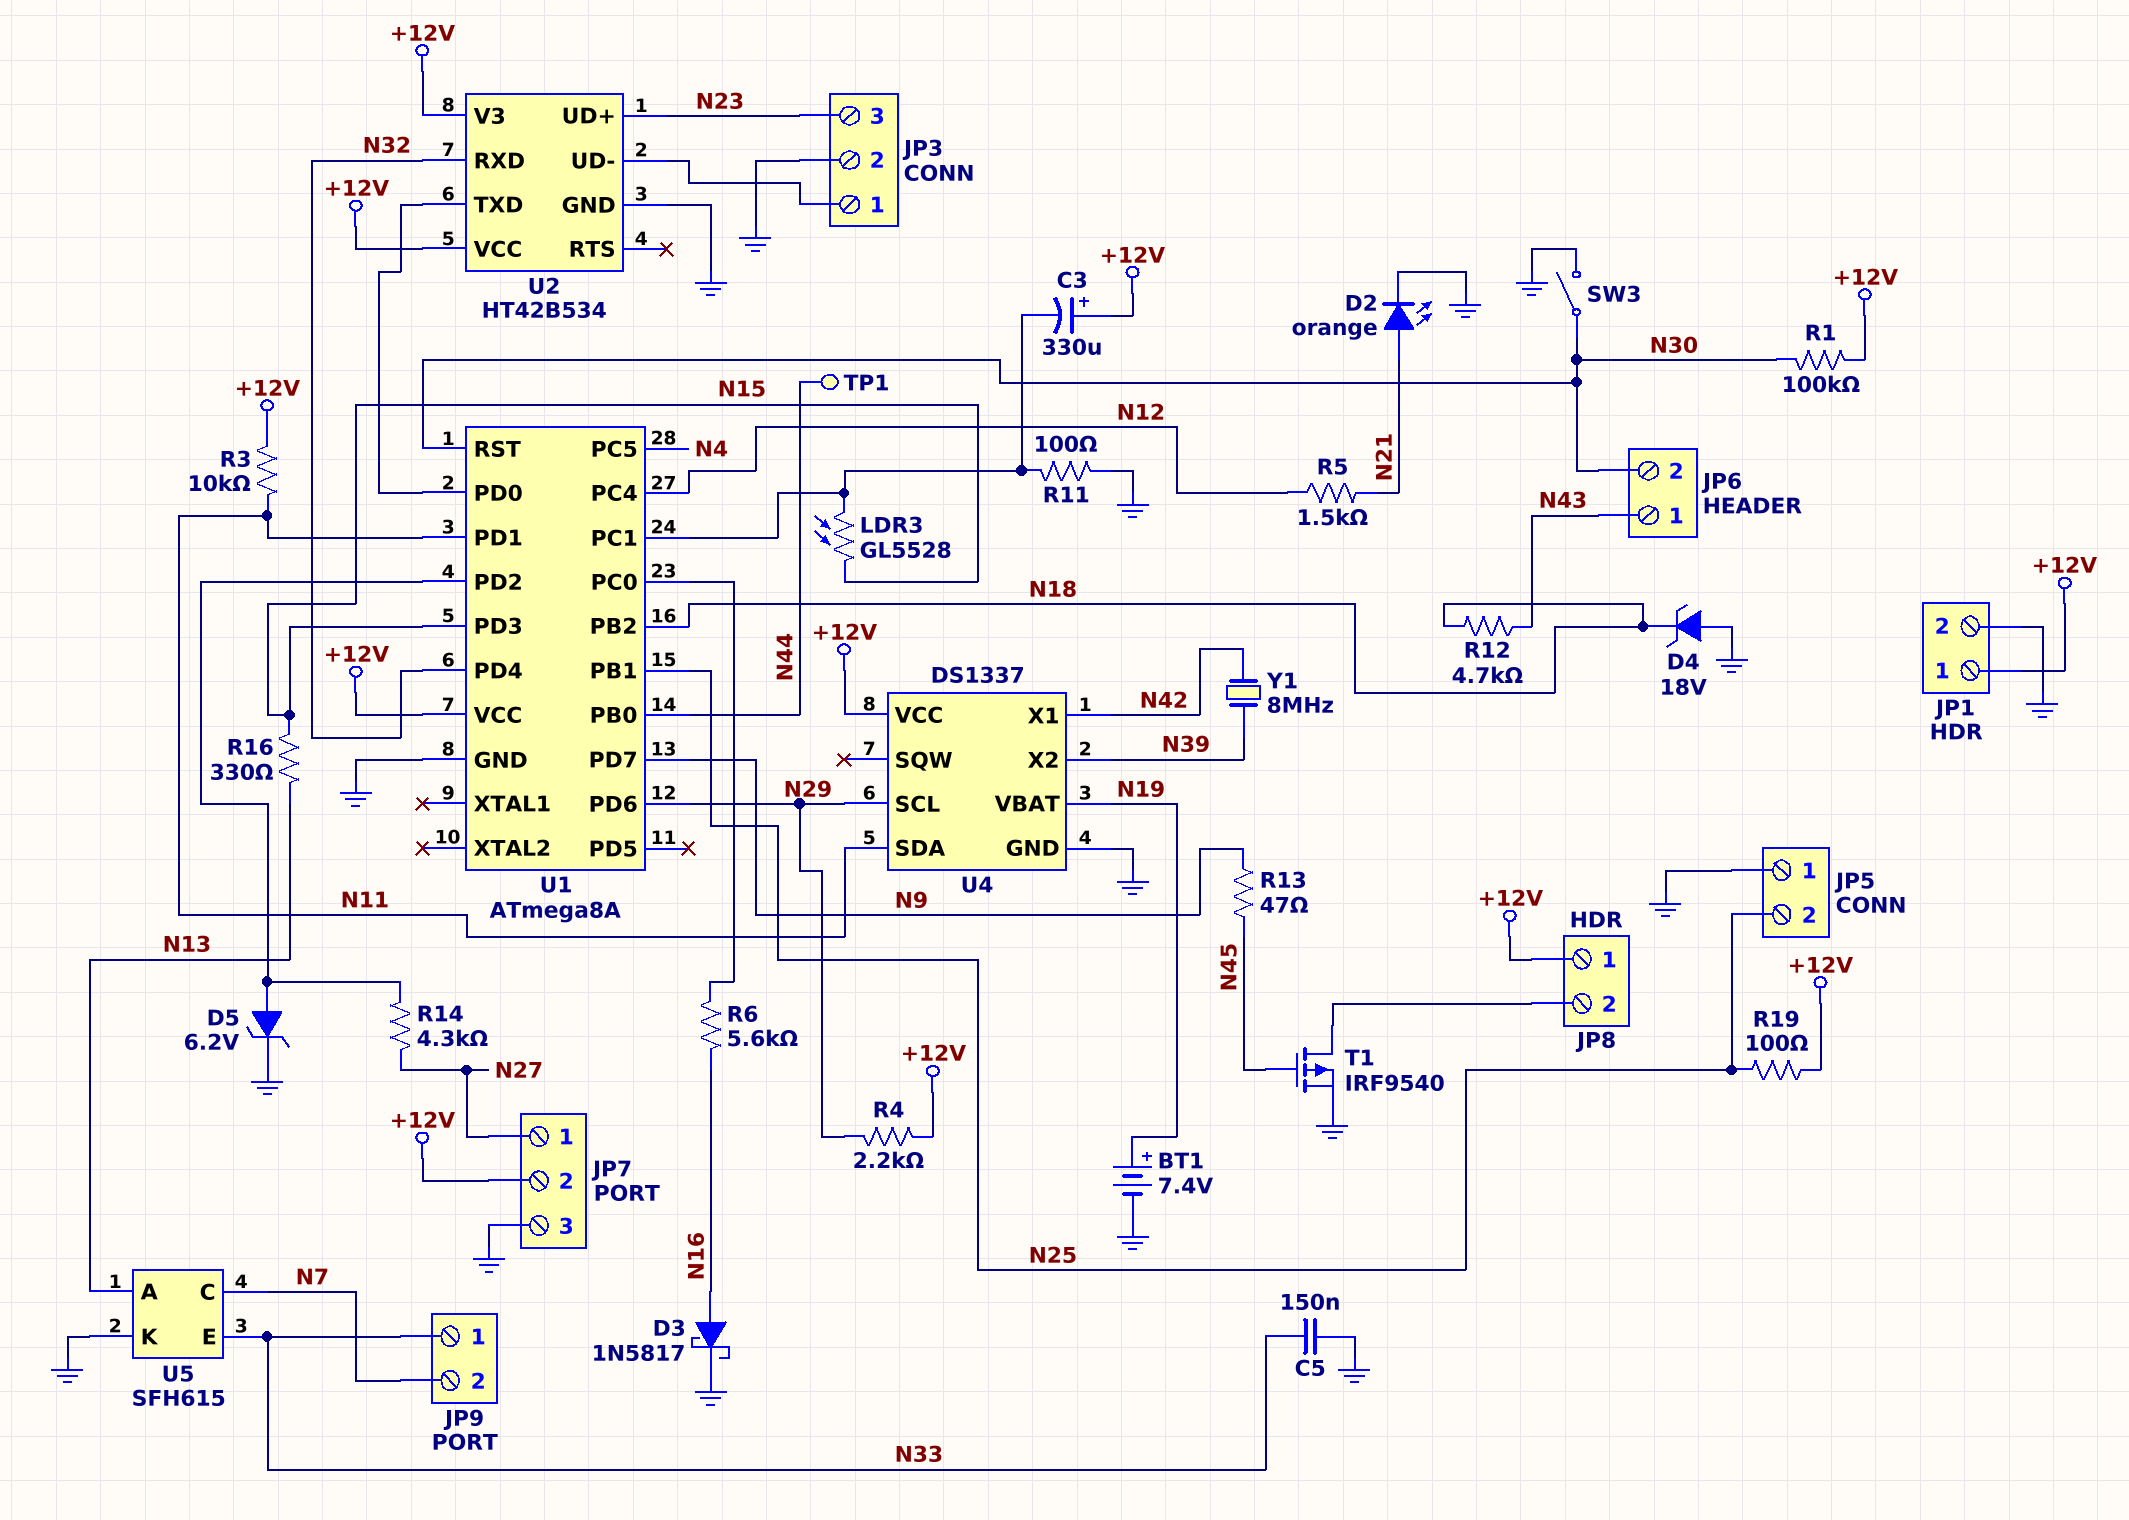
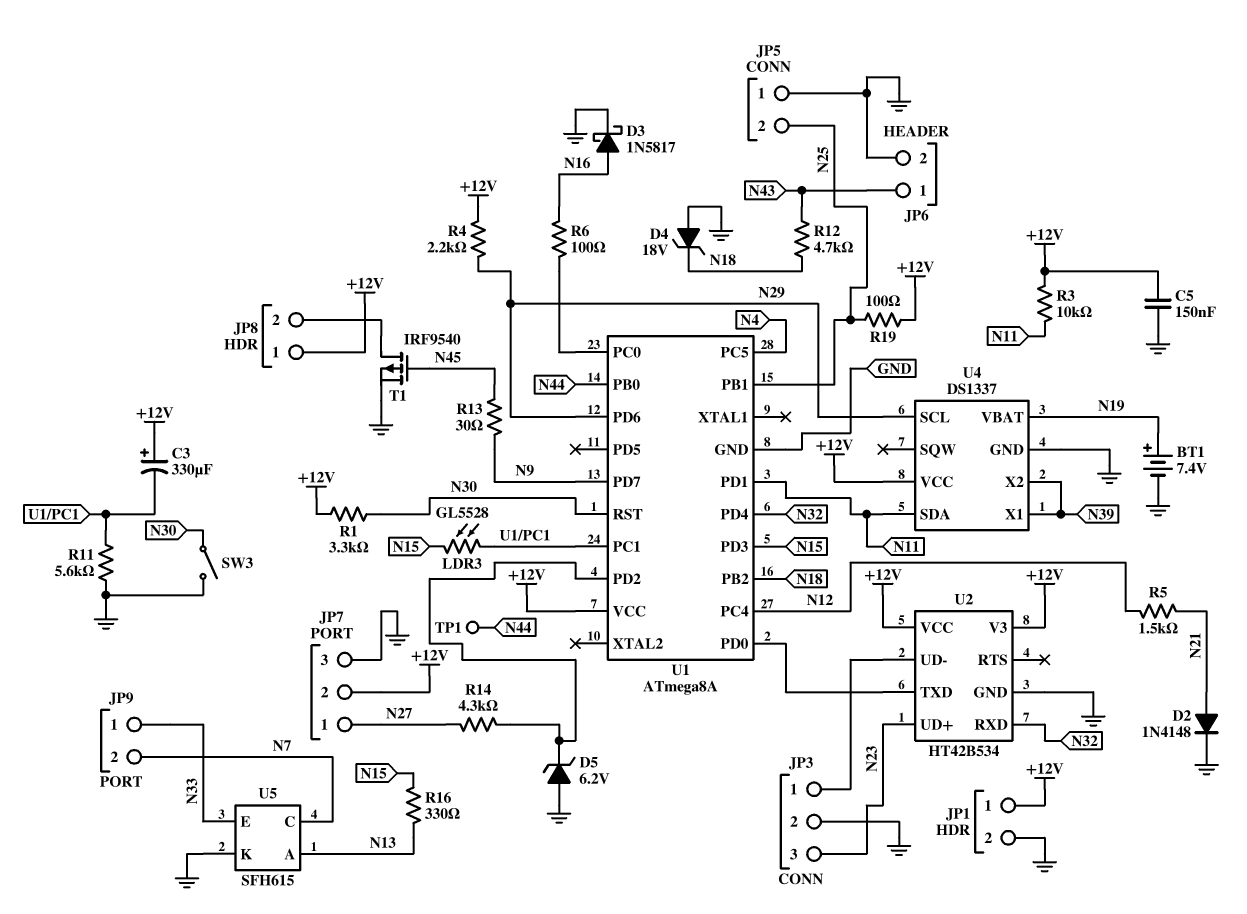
C5: 150nF (GND, N33) -> 150nF (+12V, GND)
D2: LED orange (A N21, K GND) -> diode 1N4148 (A N21, K GND)
D5: zener 6.2V (A U1/PD2, K GND) -> zener 6.2V (A GND, K U1/PD2)
JP6 pin 2: N30 -> GND
R1: 100k (+12V, N30) -> 3.3k (+12V, N30)
R6: 5.6k (N16, U1/PC0) -> 100 (N16, U1/PC0)
R11: 100 (GND, U1/PC1) -> 5.6k (GND, U1/PC1)
R13: 47 (N9, N45) -> 30 (N9, N45)
U4 pin X1: N42 -> N39
Y1: 8MHz (N39, N42) -> none

